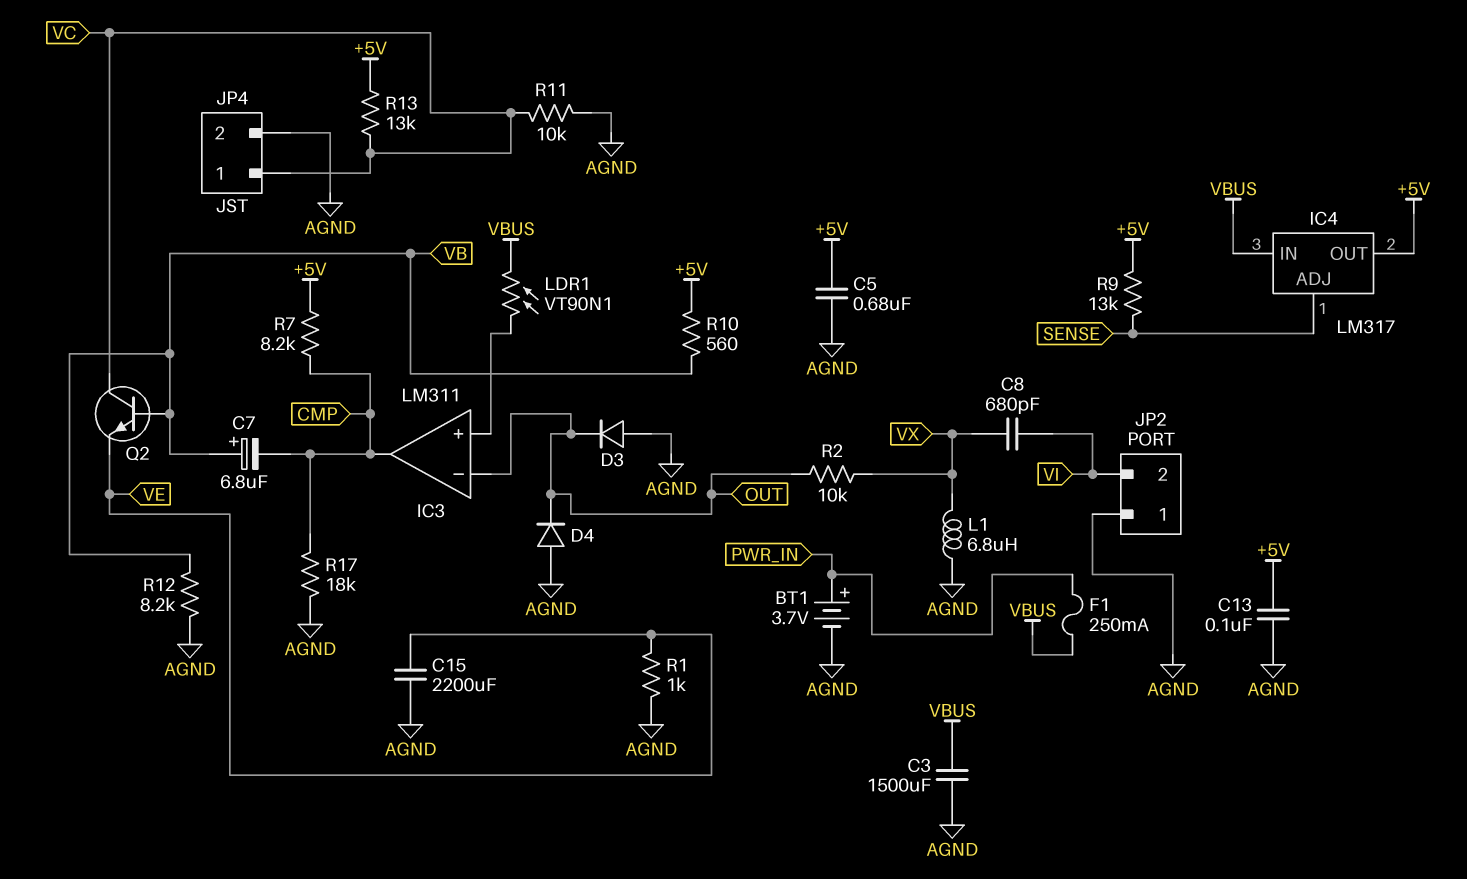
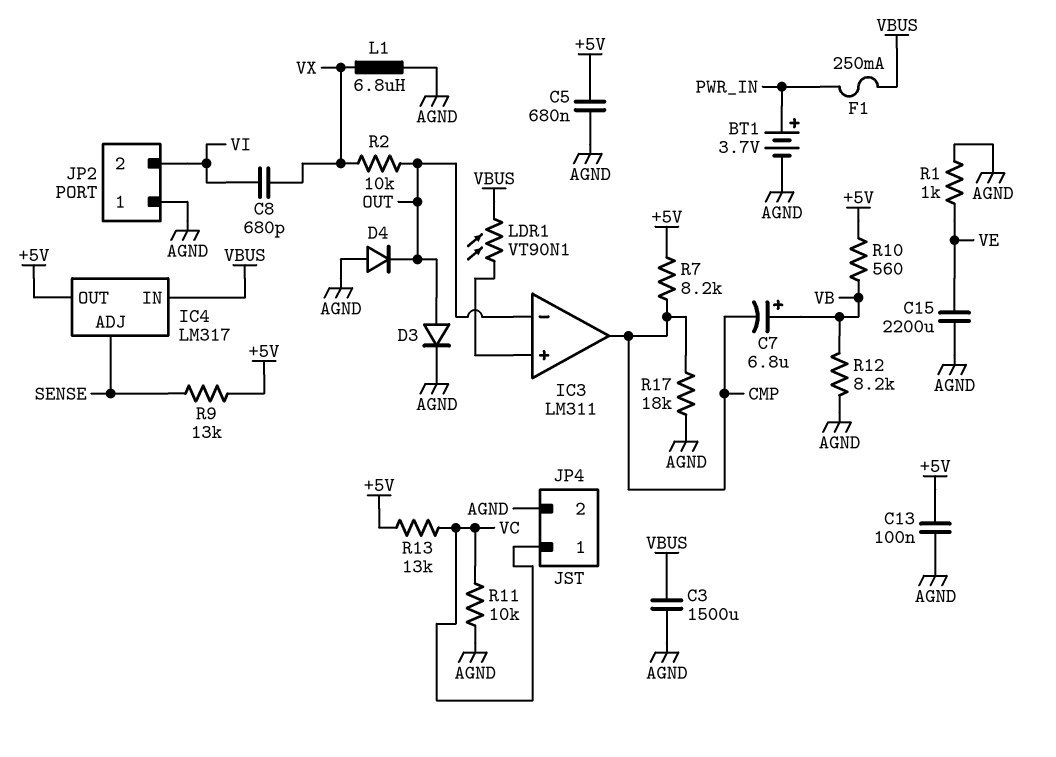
D3: diode (A AGND, K OUT) -> diode (A OUT, K AGND)
Q2: NPN (B VB, C VC, E VE) -> none

